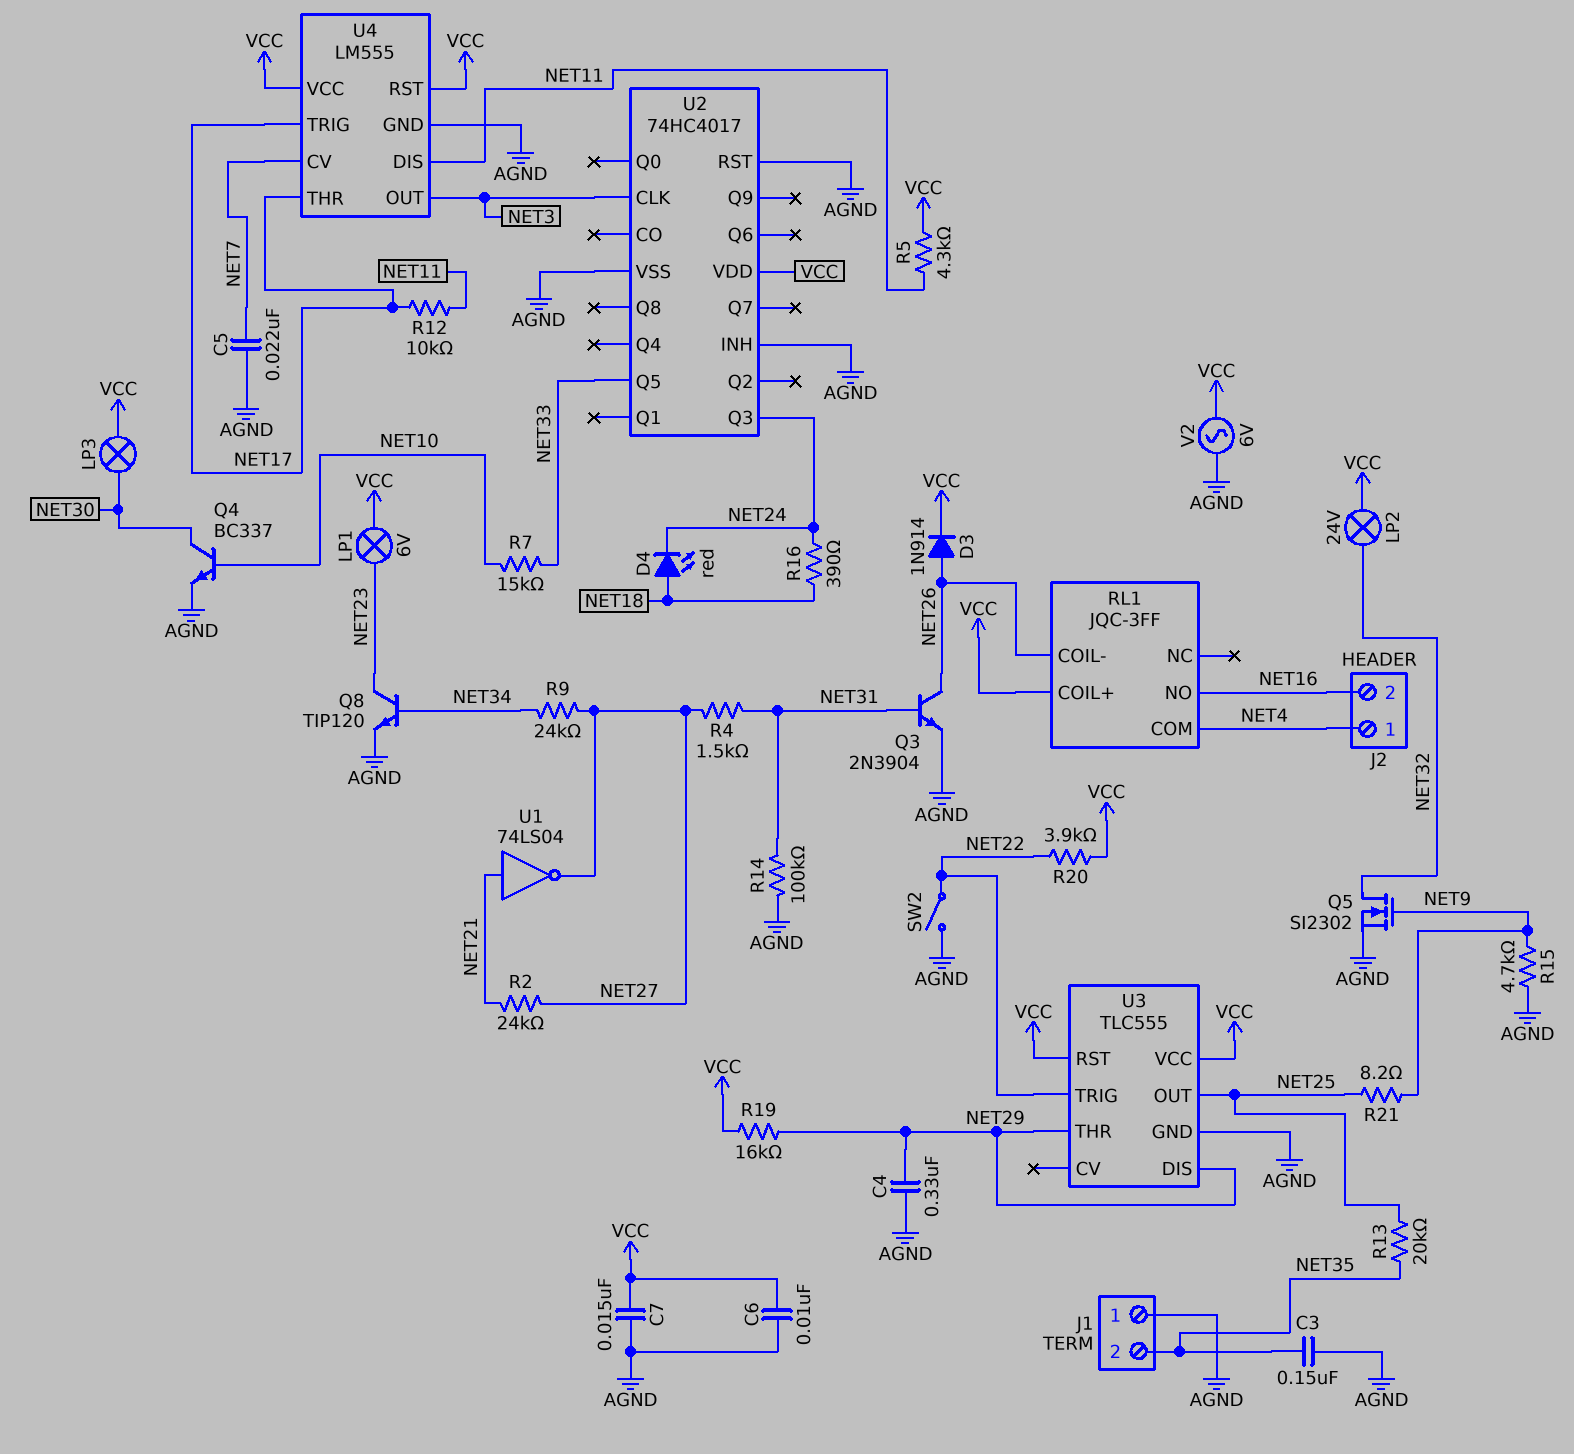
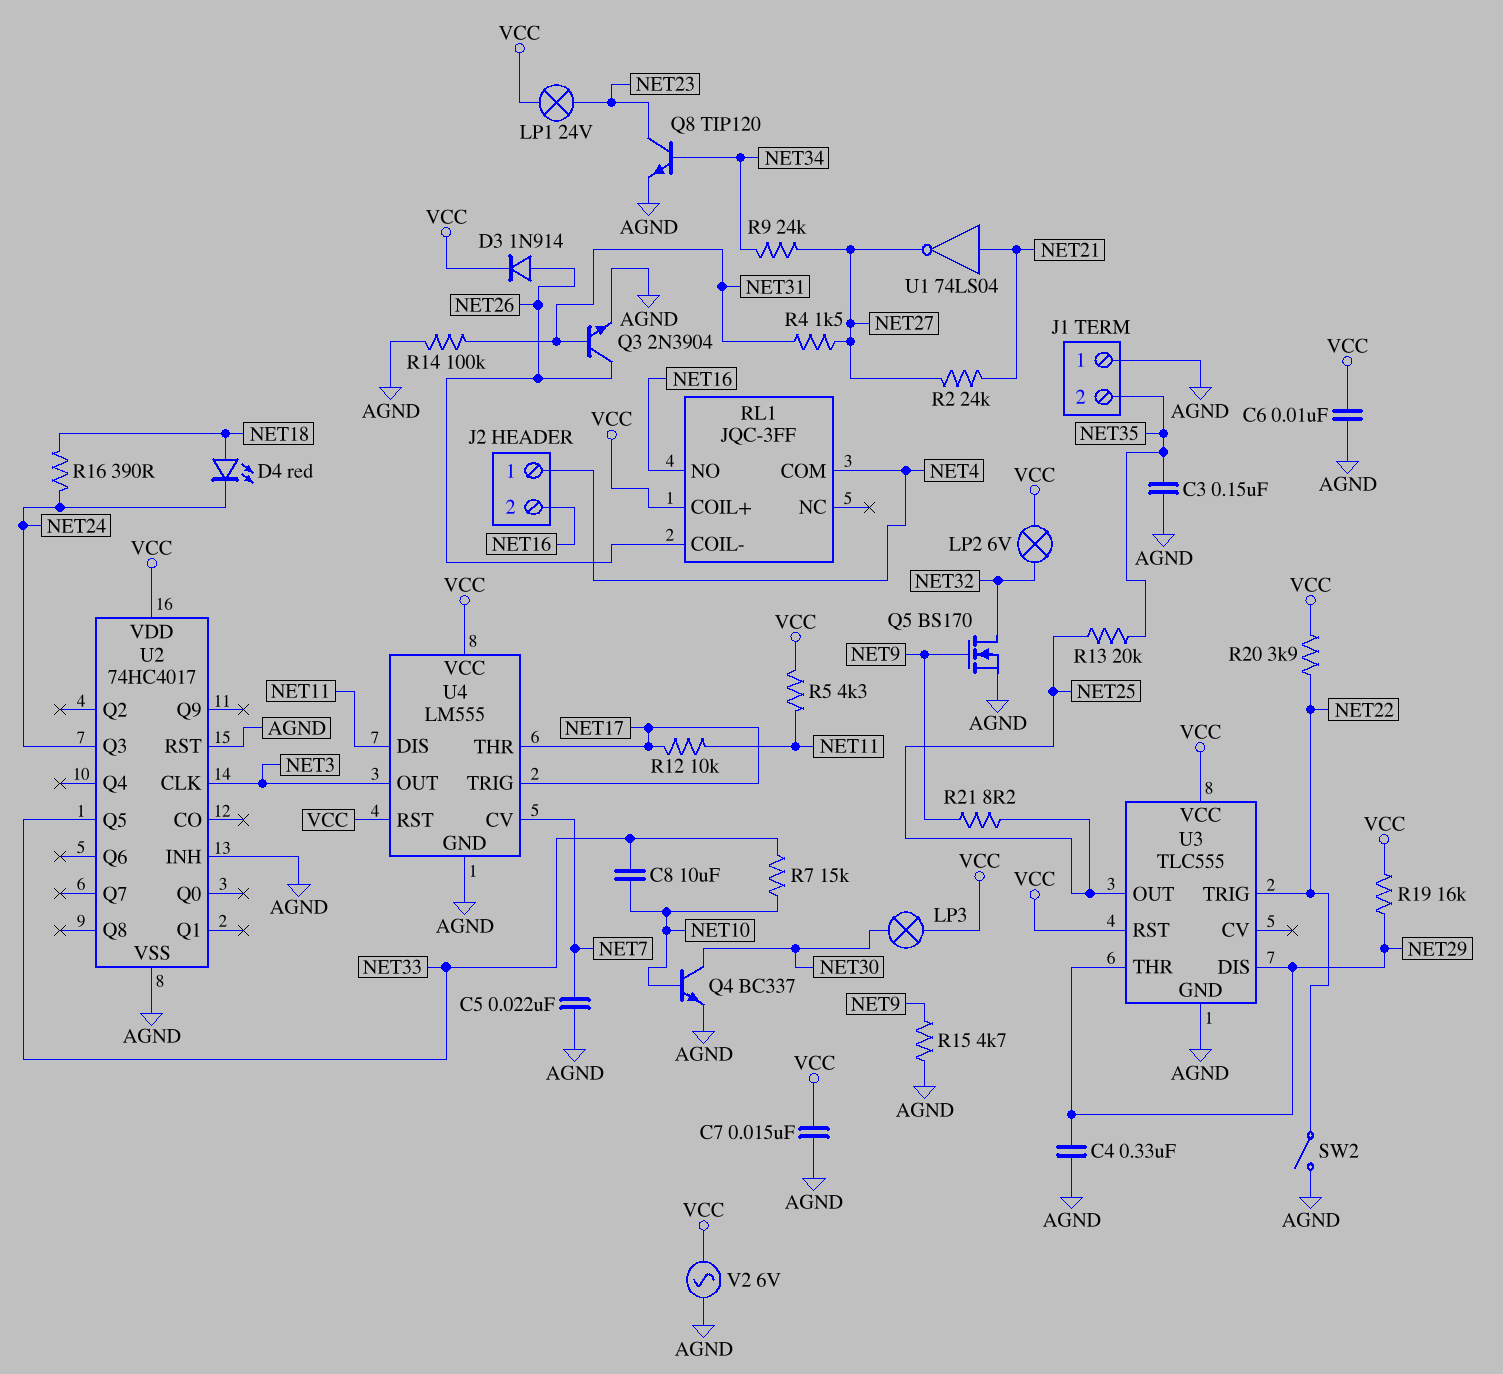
C8: none -> 10uF (NET10, NET33)
LP1: lamp 6V (NET23, VCC) -> lamp 24V (NET23, VCC)
LP2: lamp 24V (NET32, VCC) -> lamp 6V (NET32, VCC)
Q5: NMOS SI2302 (G NET9, D NET32, S AGND) -> NMOS BS170 (G NET9, D NET32, S AGND)

